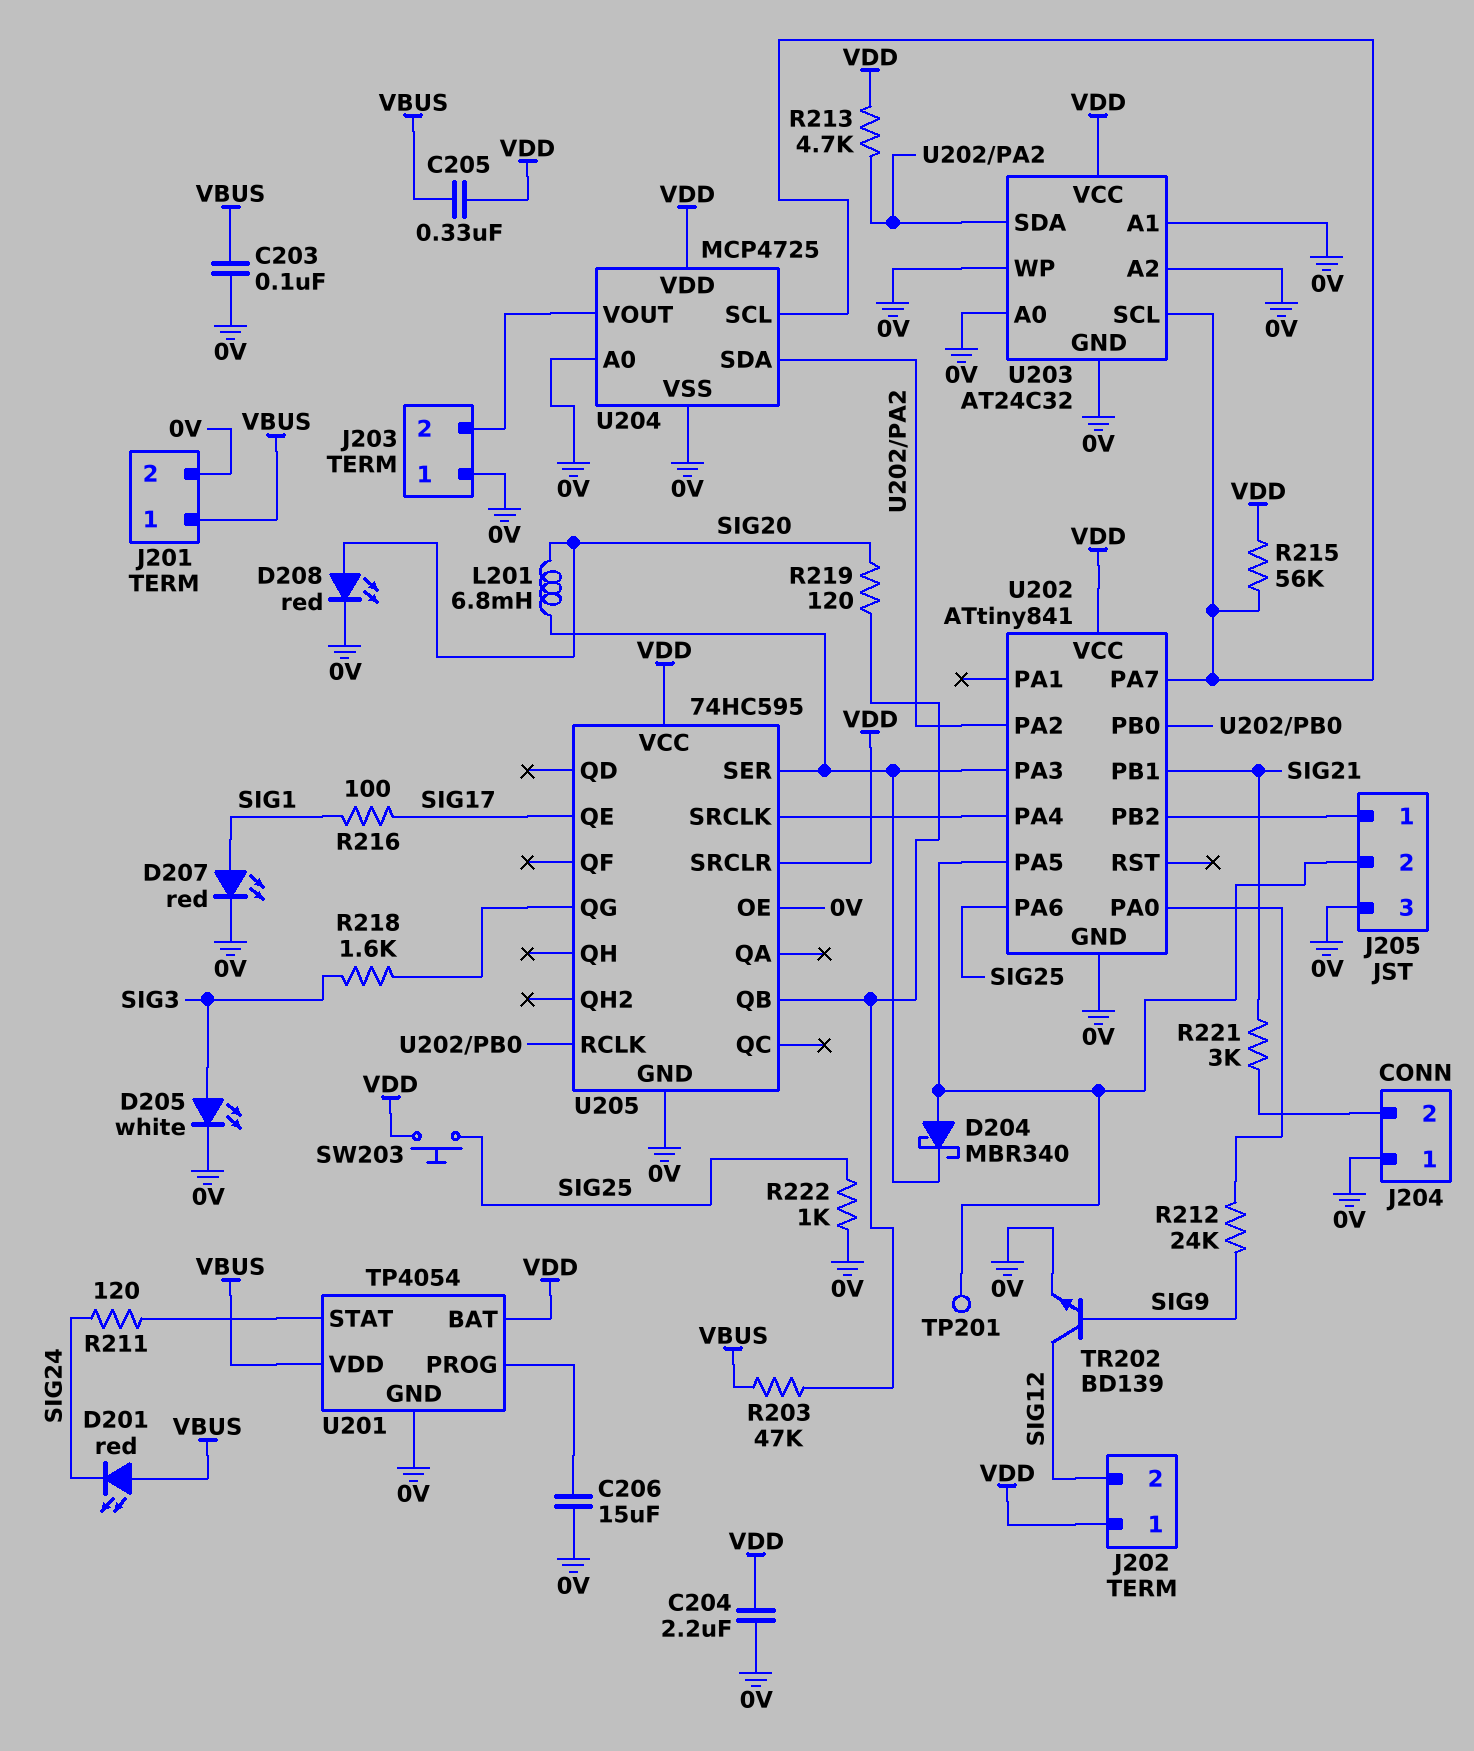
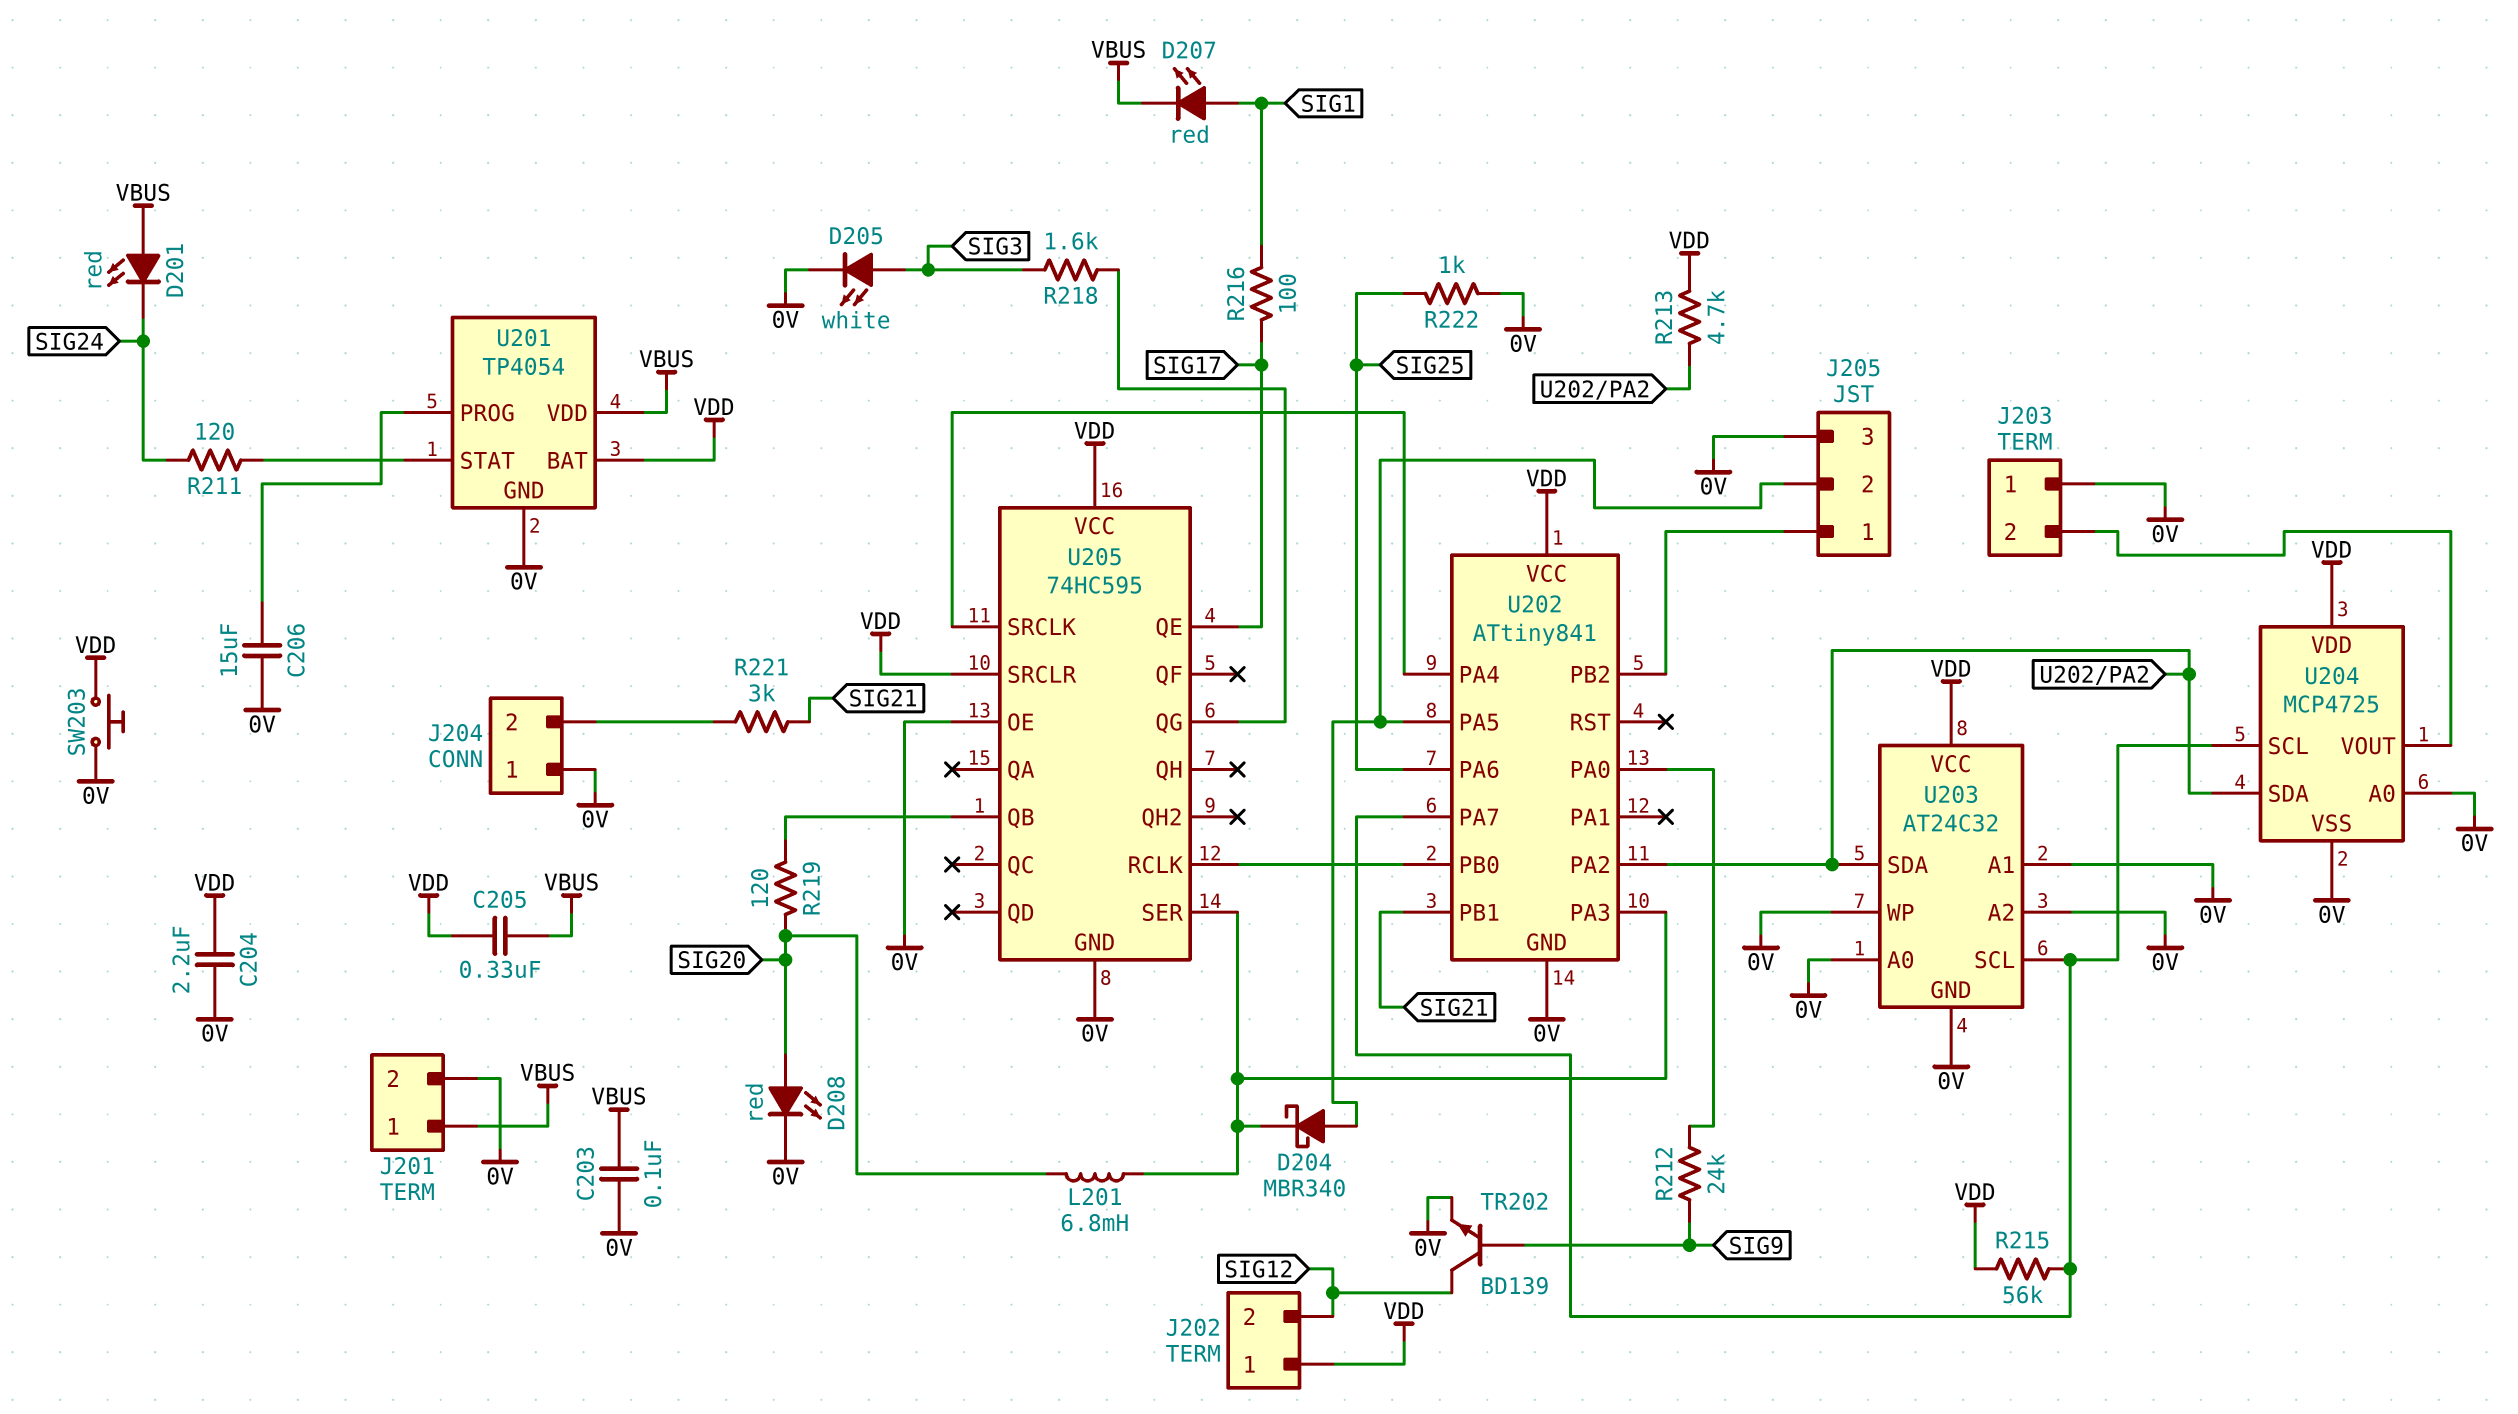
D207: LED red (A SIG1, K 0V) -> LED red (A SIG1, K VBUS)
R203: 47k (U205/QB, VBUS) -> none
SW203: button (SIG25, VDD) -> button (0V, VDD)
TP201: test point (J205/2) -> none

